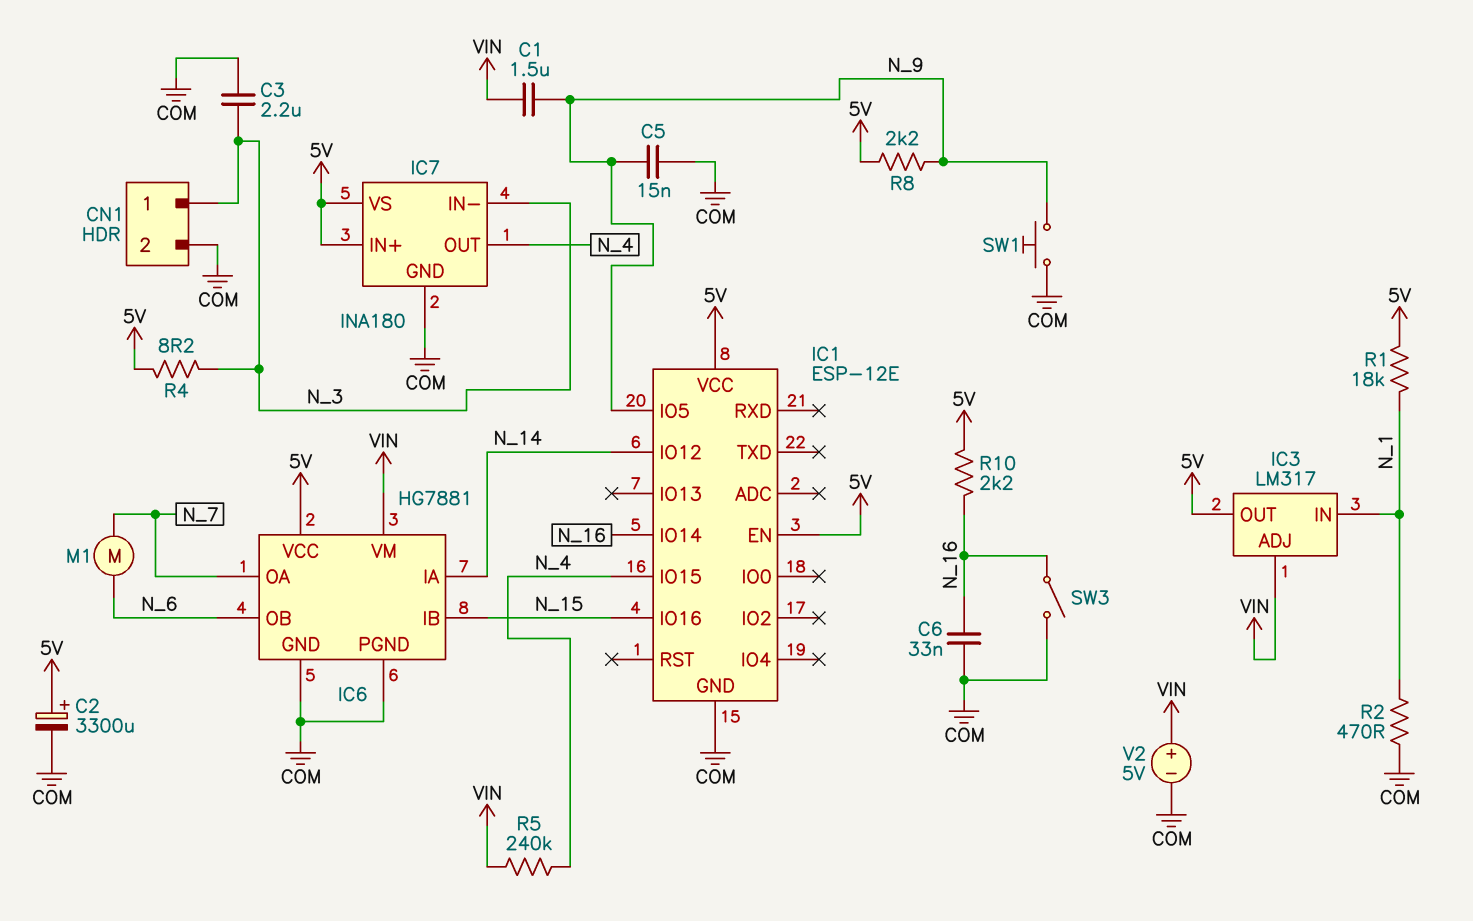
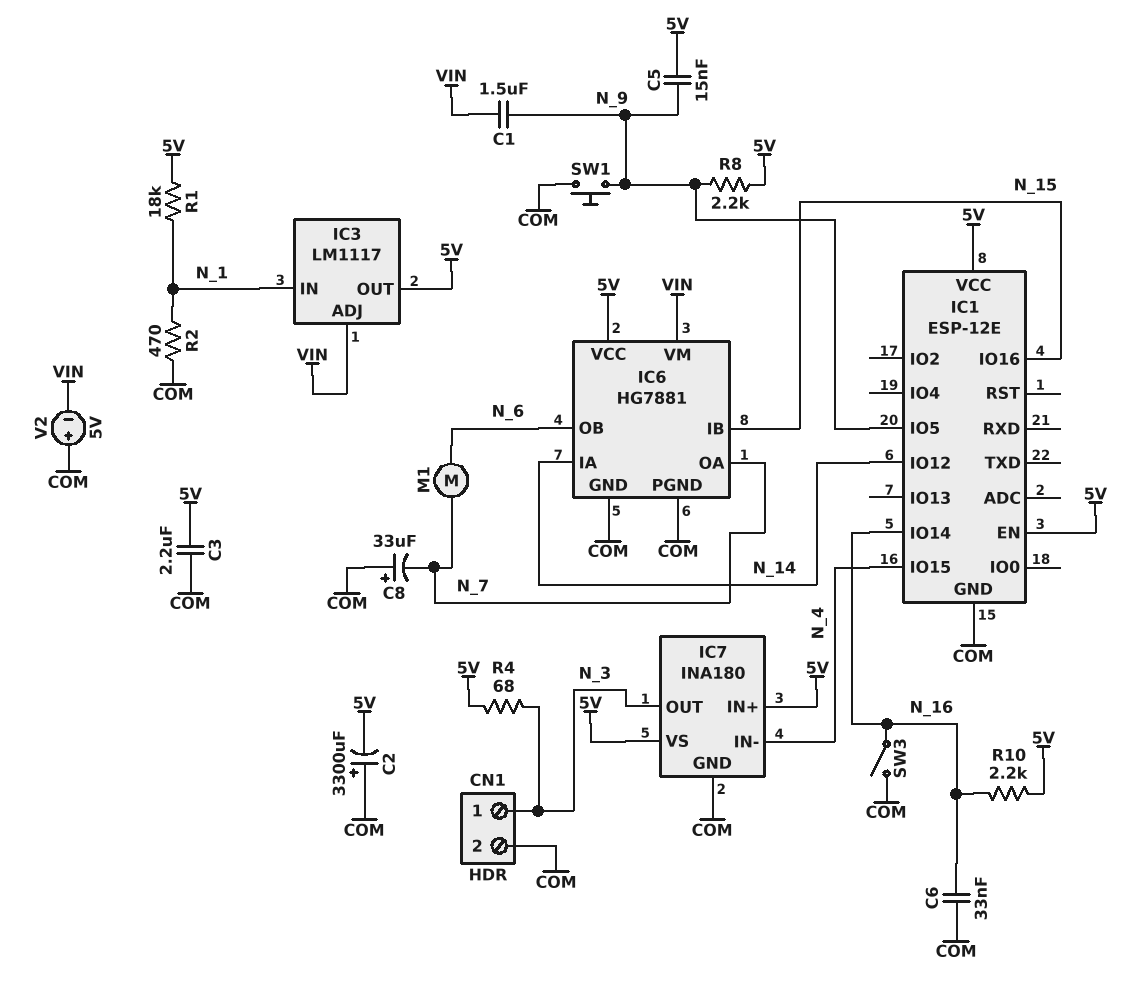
C2: 3300uF (plus 5V, minus COM) -> 3300uF (plus COM, minus 5V)
C3: 2.2uF (COM, N_3) -> 2.2uF (5V, COM)
C5: 15nF (COM, N_9) -> 15nF (5V, N_9)
C8: none -> 33uF (plus COM, minus N_7)
IC3: LM317 -> LM1117
IC7 pin IN-: N_3 -> N_4
IC7 pin OUT: N_4 -> N_3
R4: 8.2 (5V, N_3) -> 68 (5V, N_3)
R5: 240k (N_4, VIN) -> none
V2: 5V (plus VIN, minus COM) -> 5V (plus COM, minus VIN)

